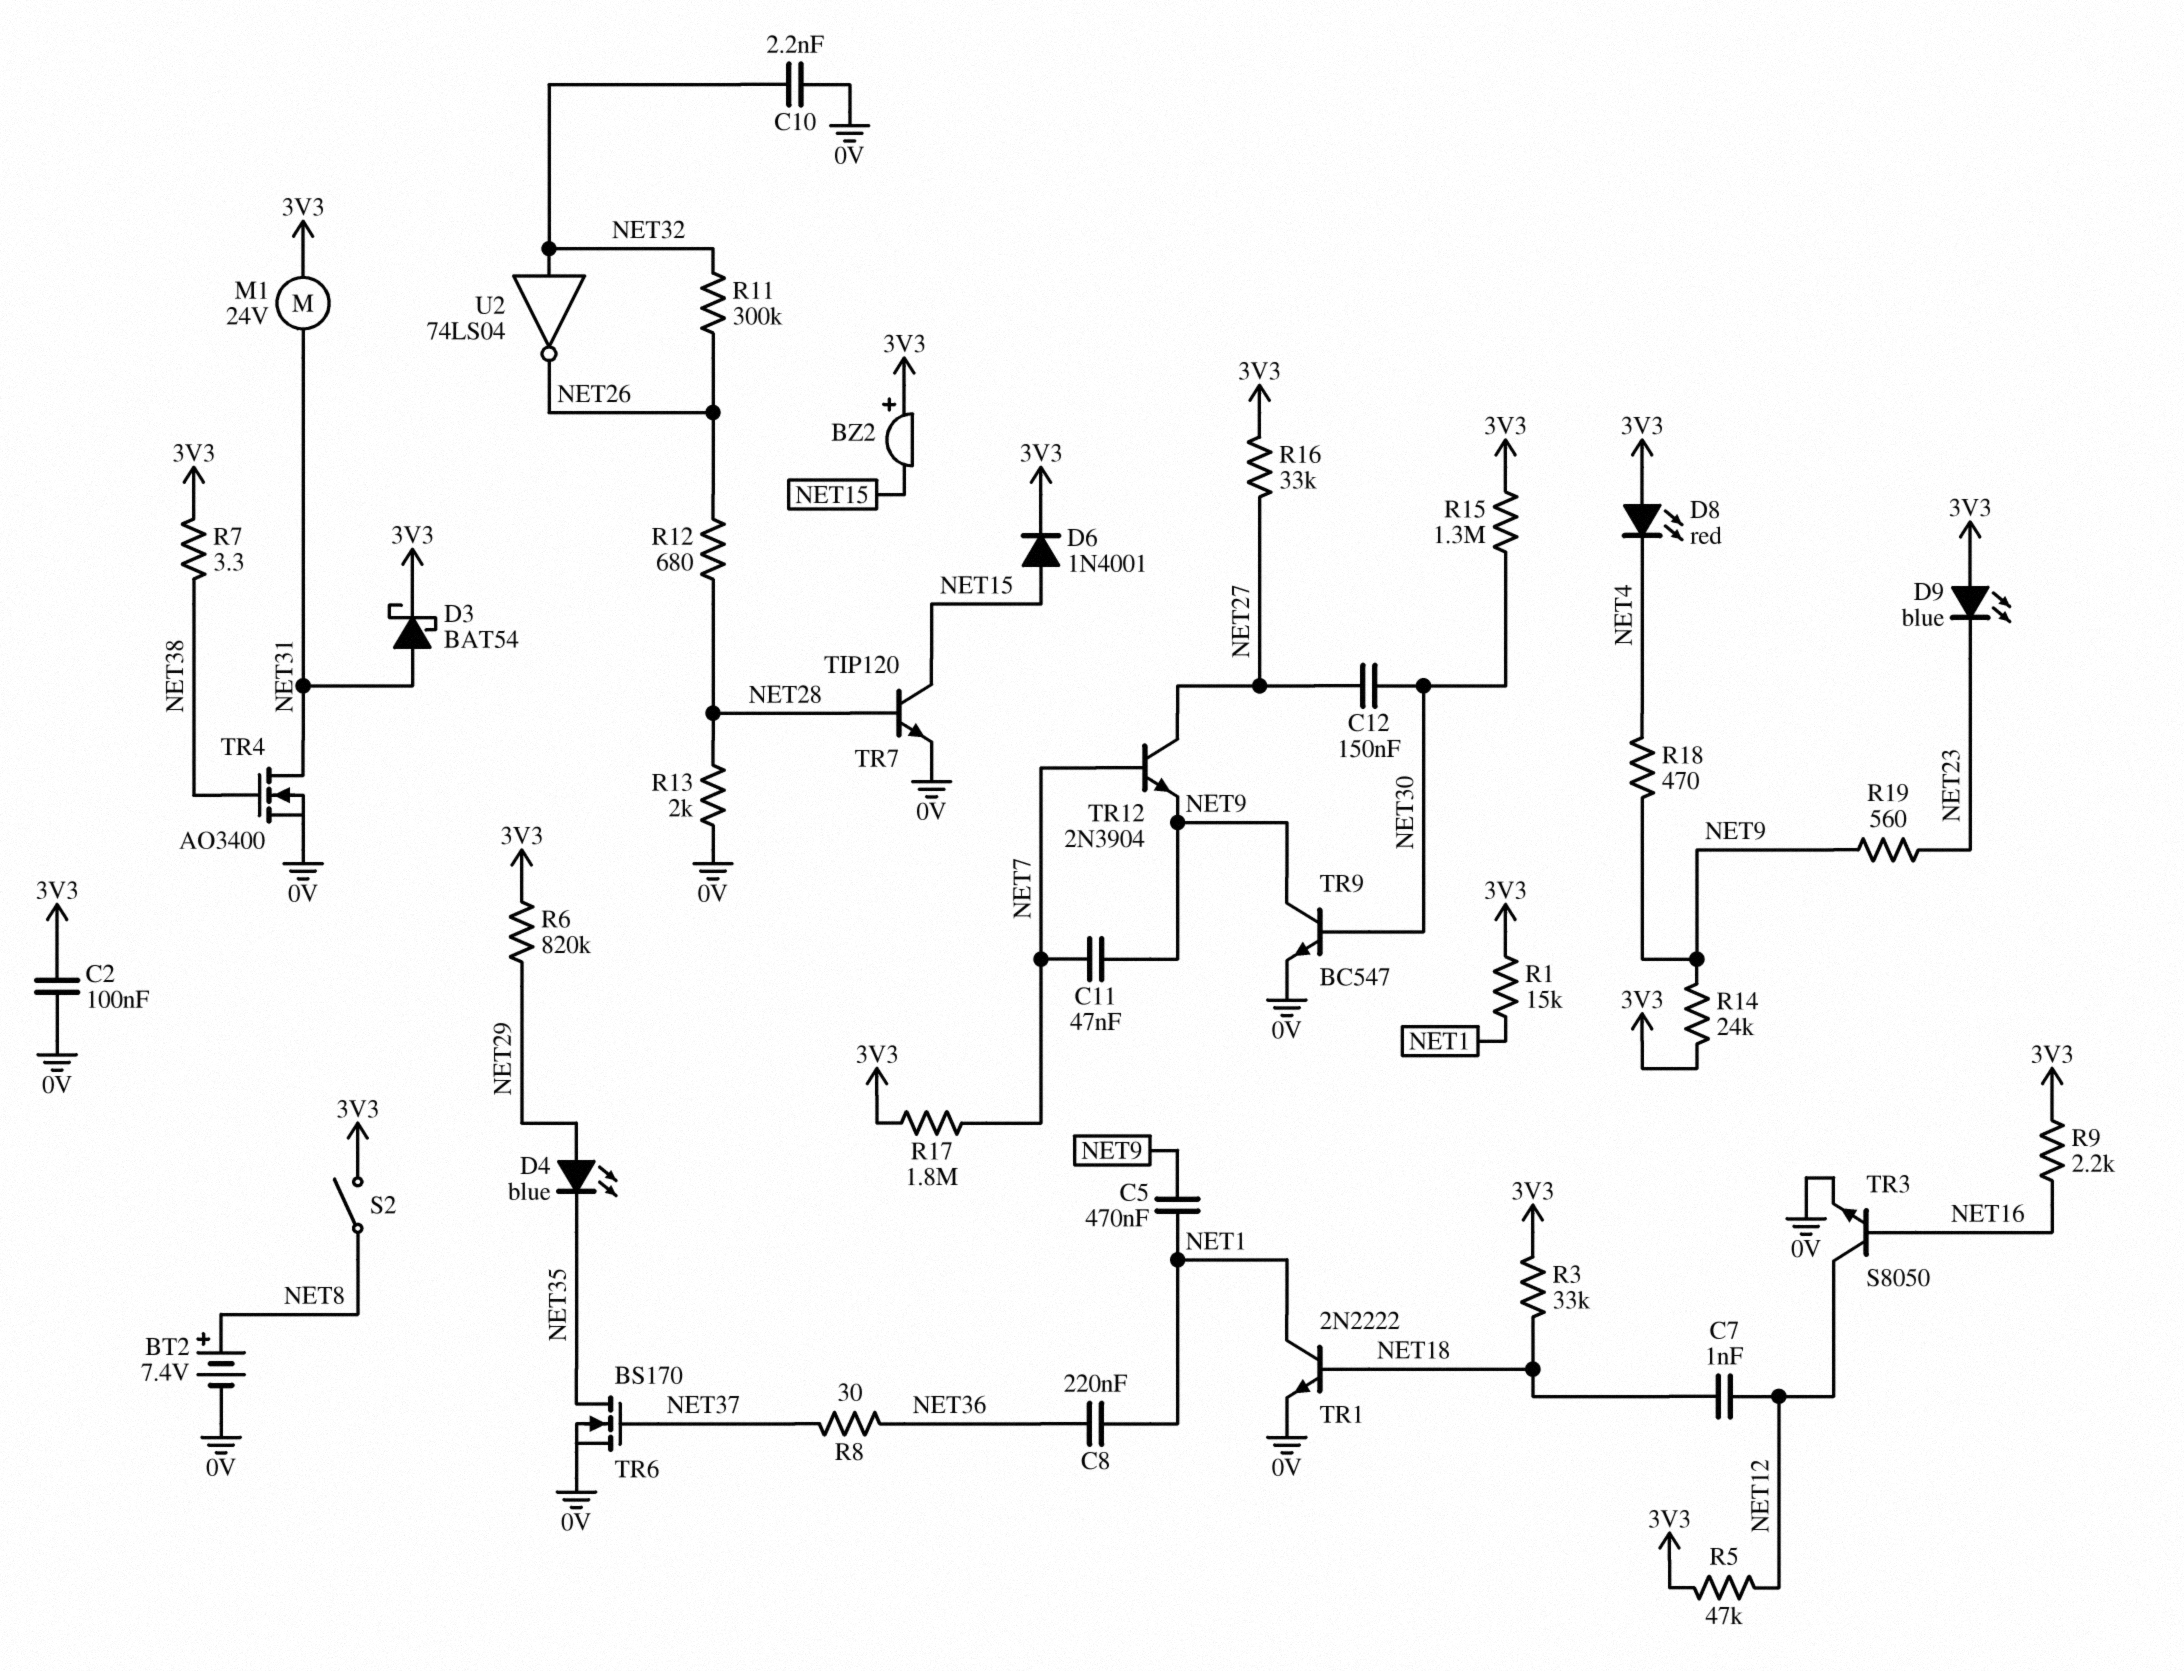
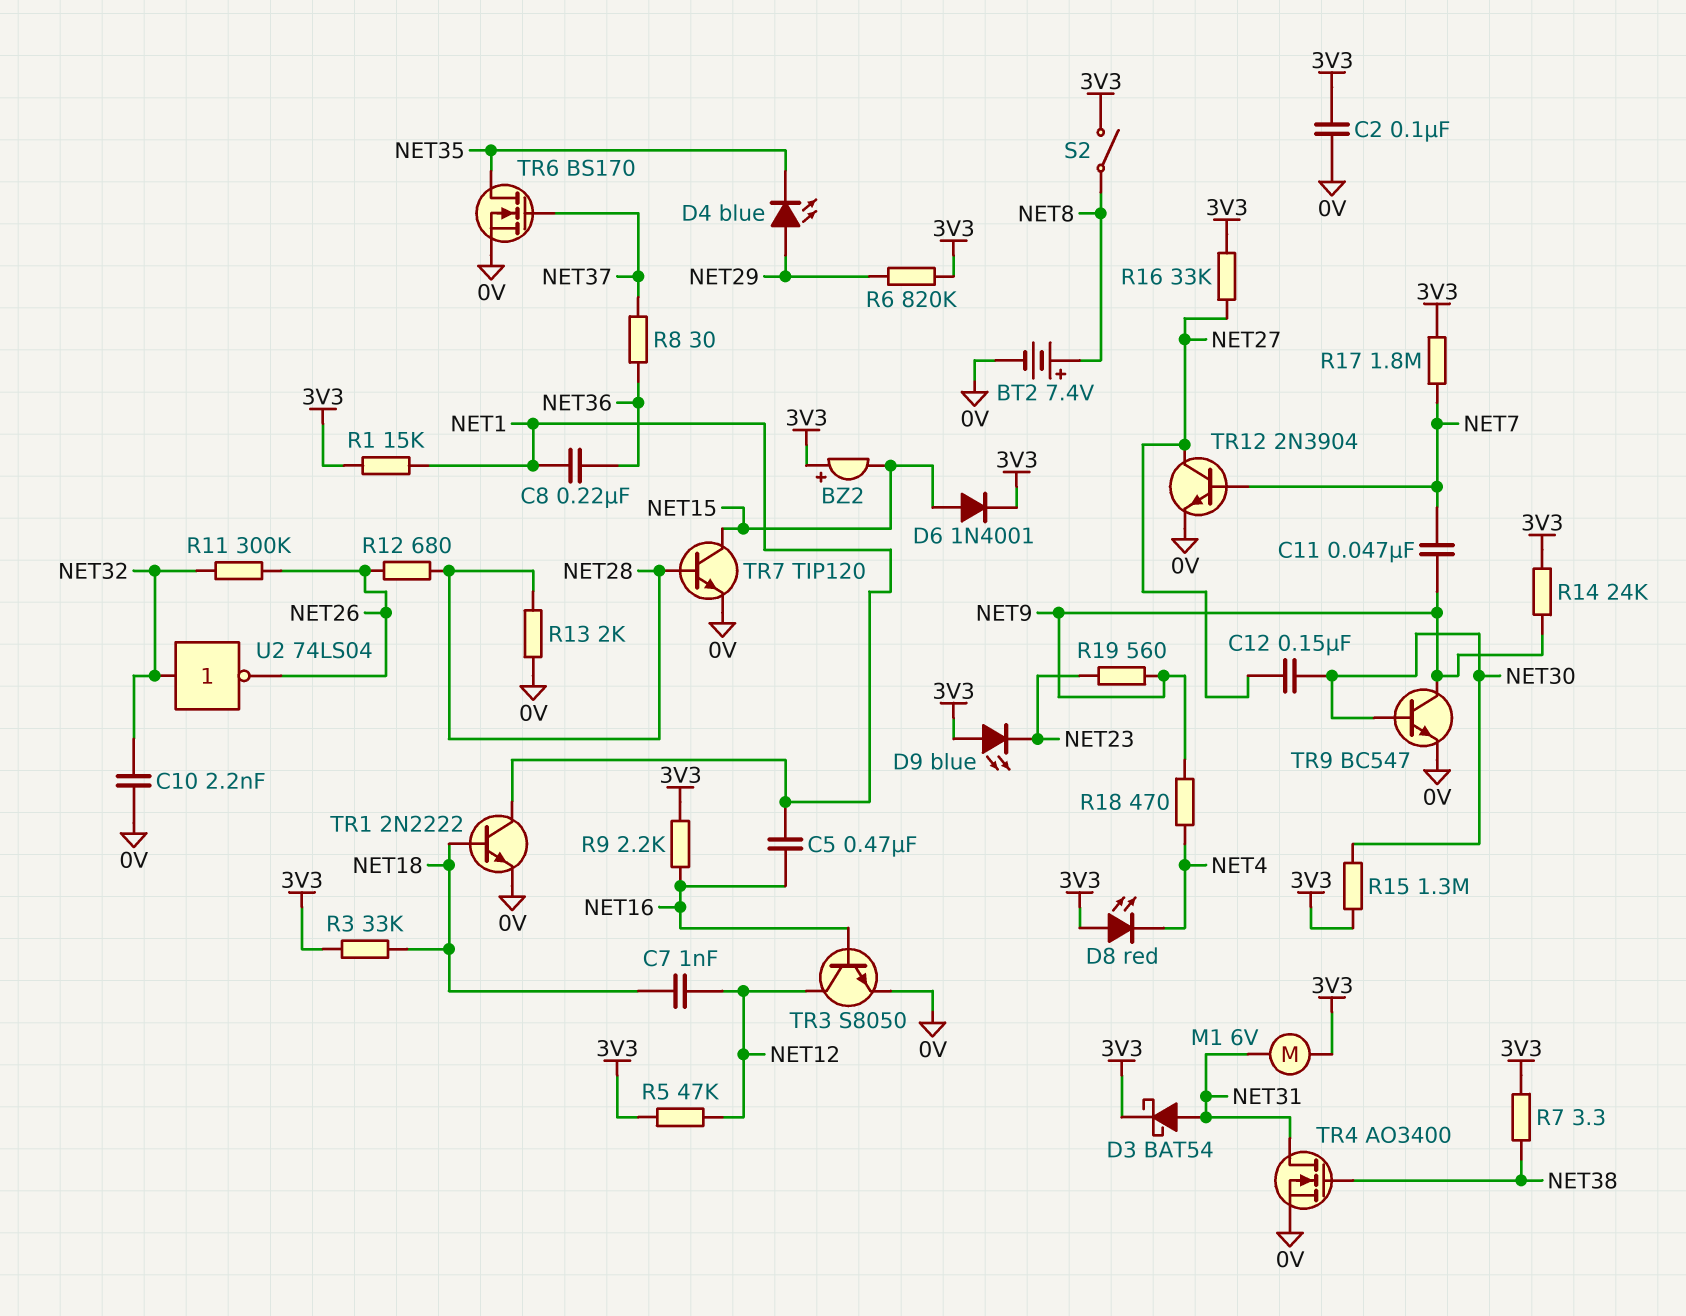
C5: 470nF (NET1, NET9) -> 470nF (NET1, NET16)
M1: motor 24V (3V3, NET31) -> motor 6V (3V3, NET31)
TR12: NPN 2N3904 (B NET7, C NET27, E NET9) -> NPN 2N3904 (B NET7, C NET27, E 0V)

